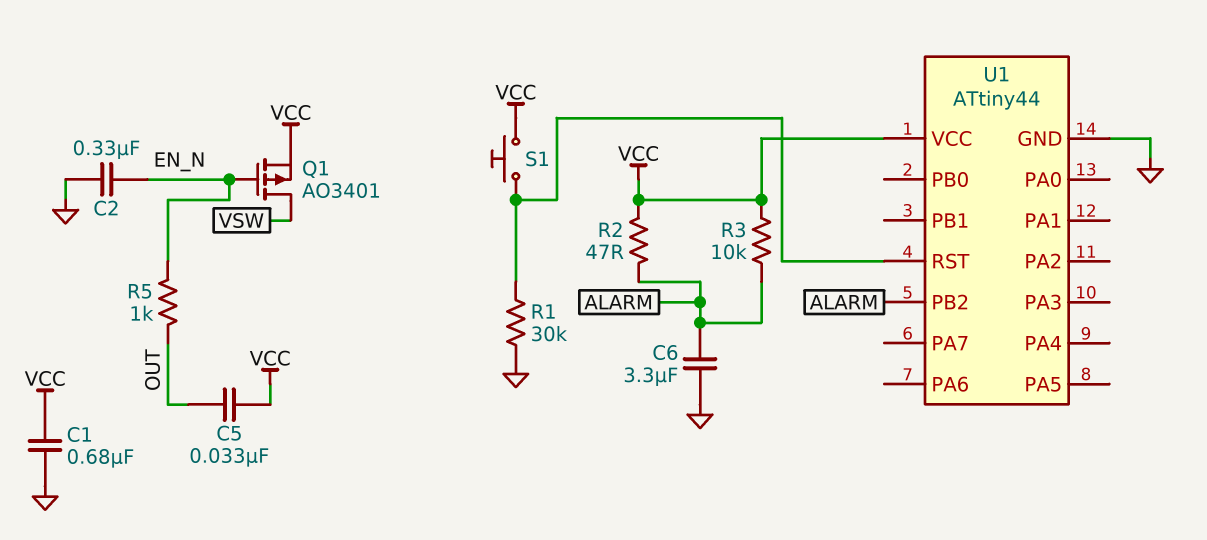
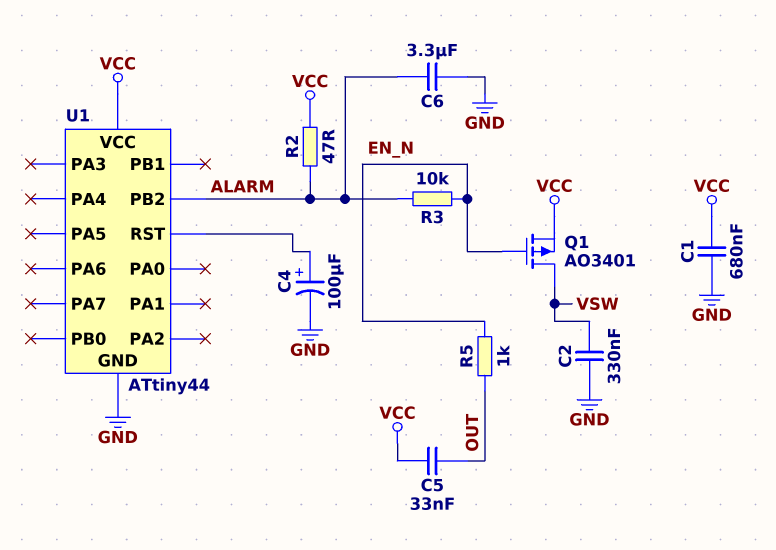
C2: 330nF (EN_N, GND) -> 330nF (GND, VSW)
C4: none -> 100uF (plus U1/RST, minus GND)
R1: 30k (GND, U1/RST) -> none
R3: 10k (ALARM, VCC) -> 10k (ALARM, EN_N)
S1: button (U1/RST, VCC) -> none

